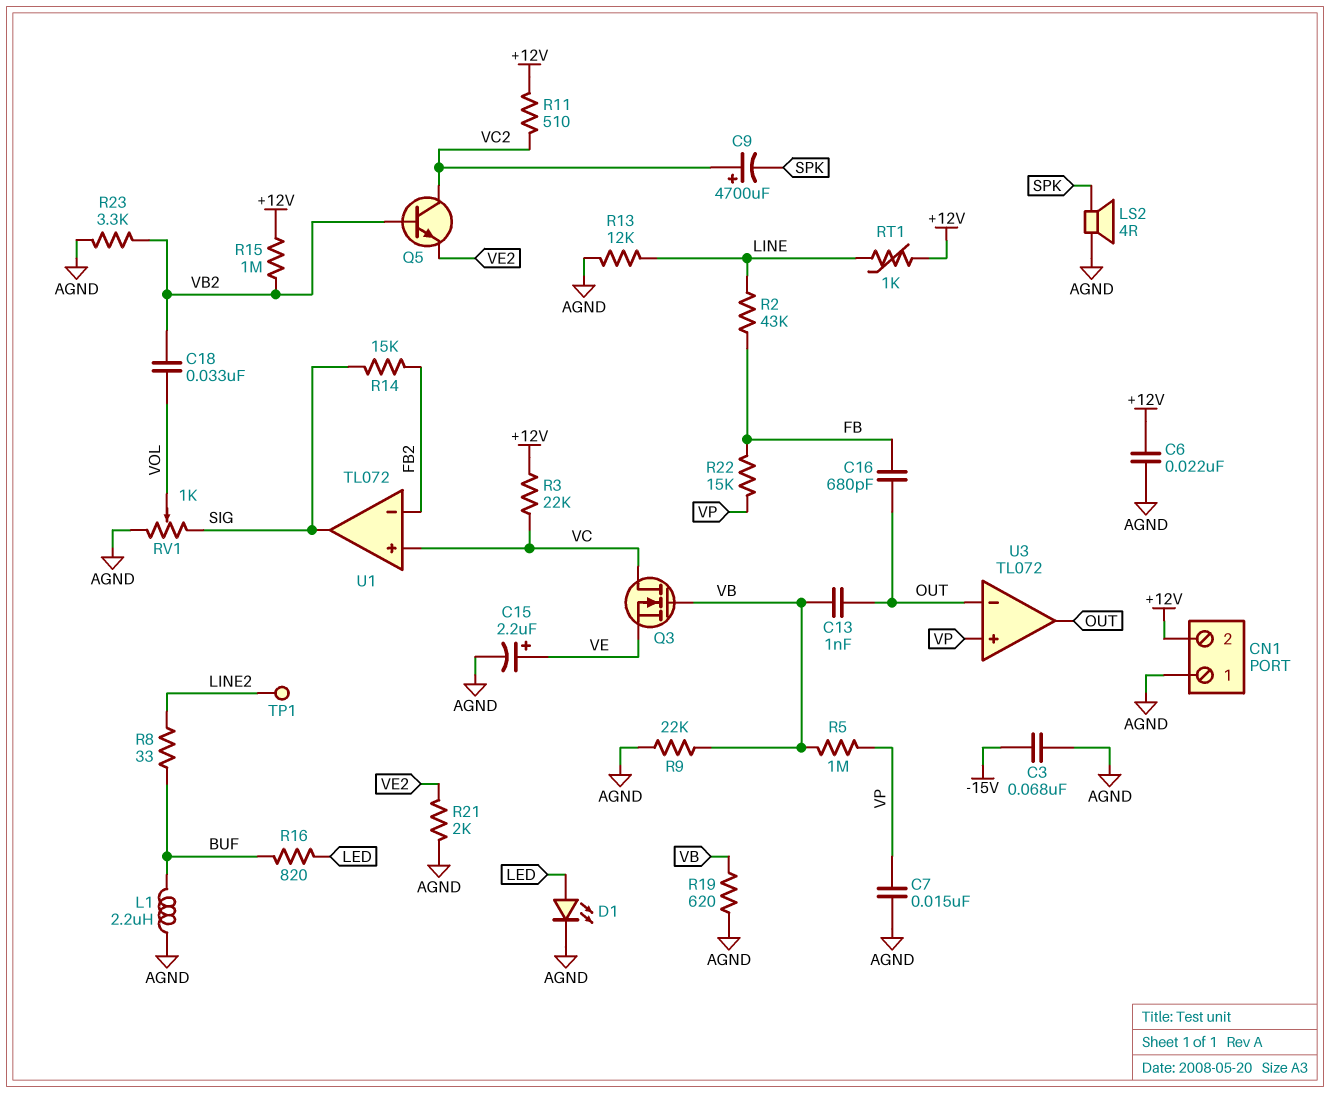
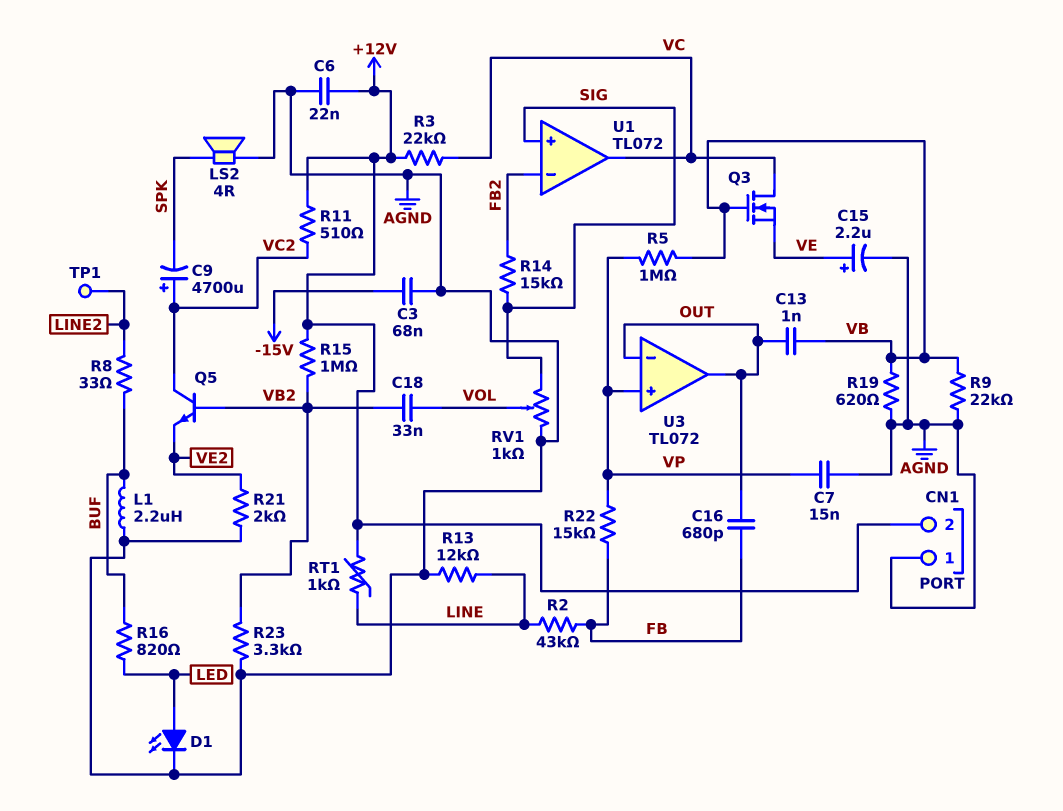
U1 pin in+: VC -> SIG
U1 pin out: SIG -> VC

